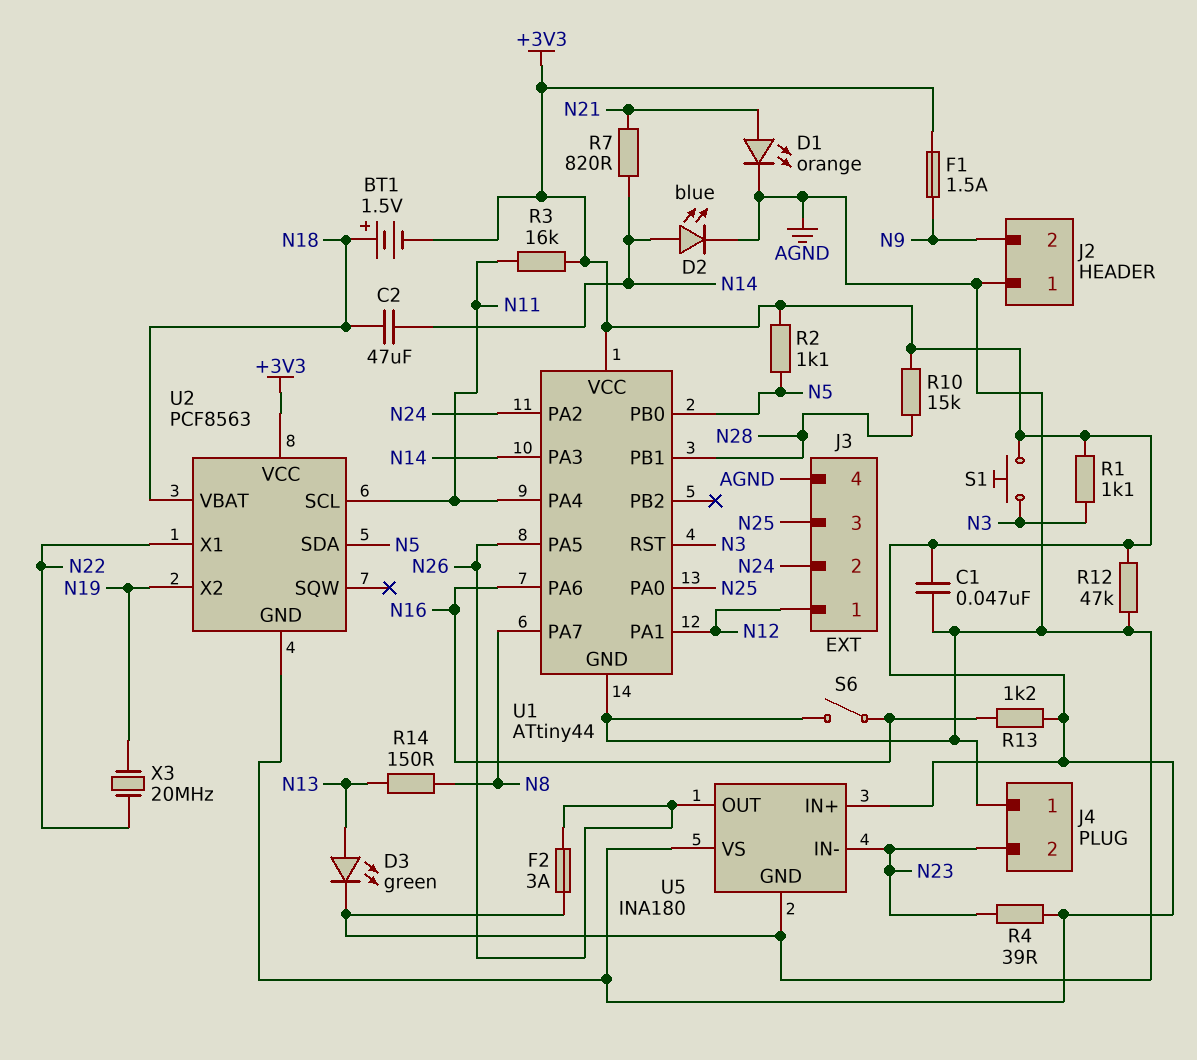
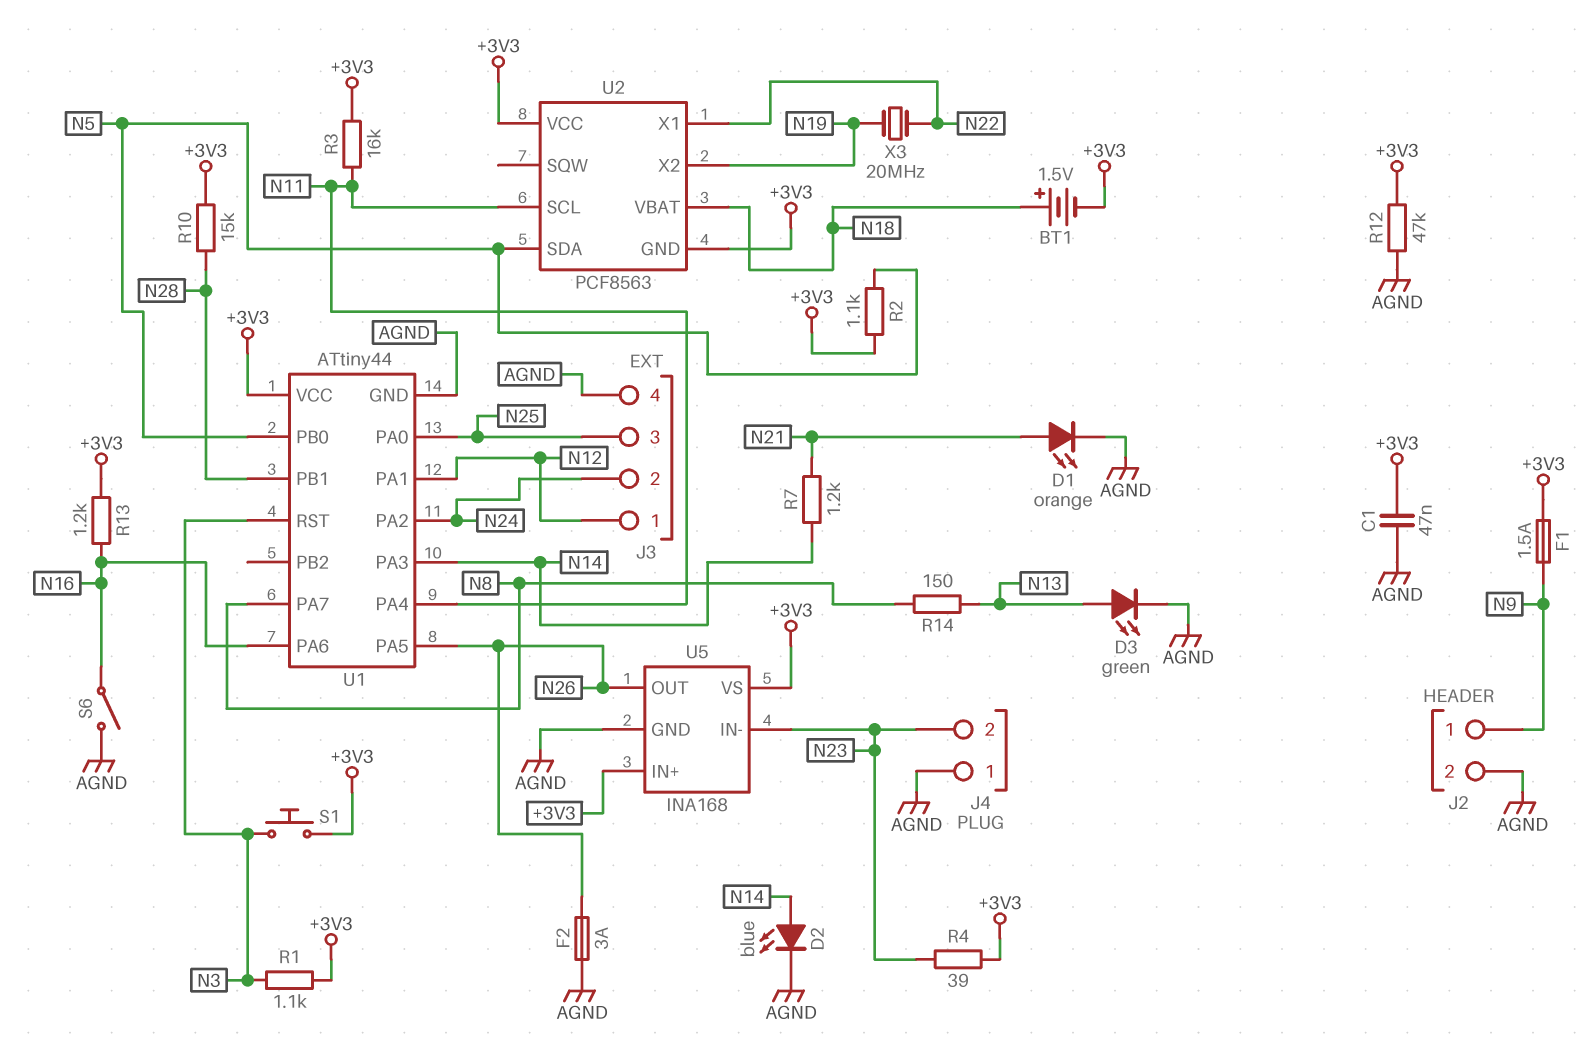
C2: 47uF (N14, N18) -> none
J2 pin 1: AGND -> N9
J2 pin 2: N9 -> AGND
R7: 820 (N14, N21) -> 1.2k (N14, N21)
U5: INA180 -> INA168

